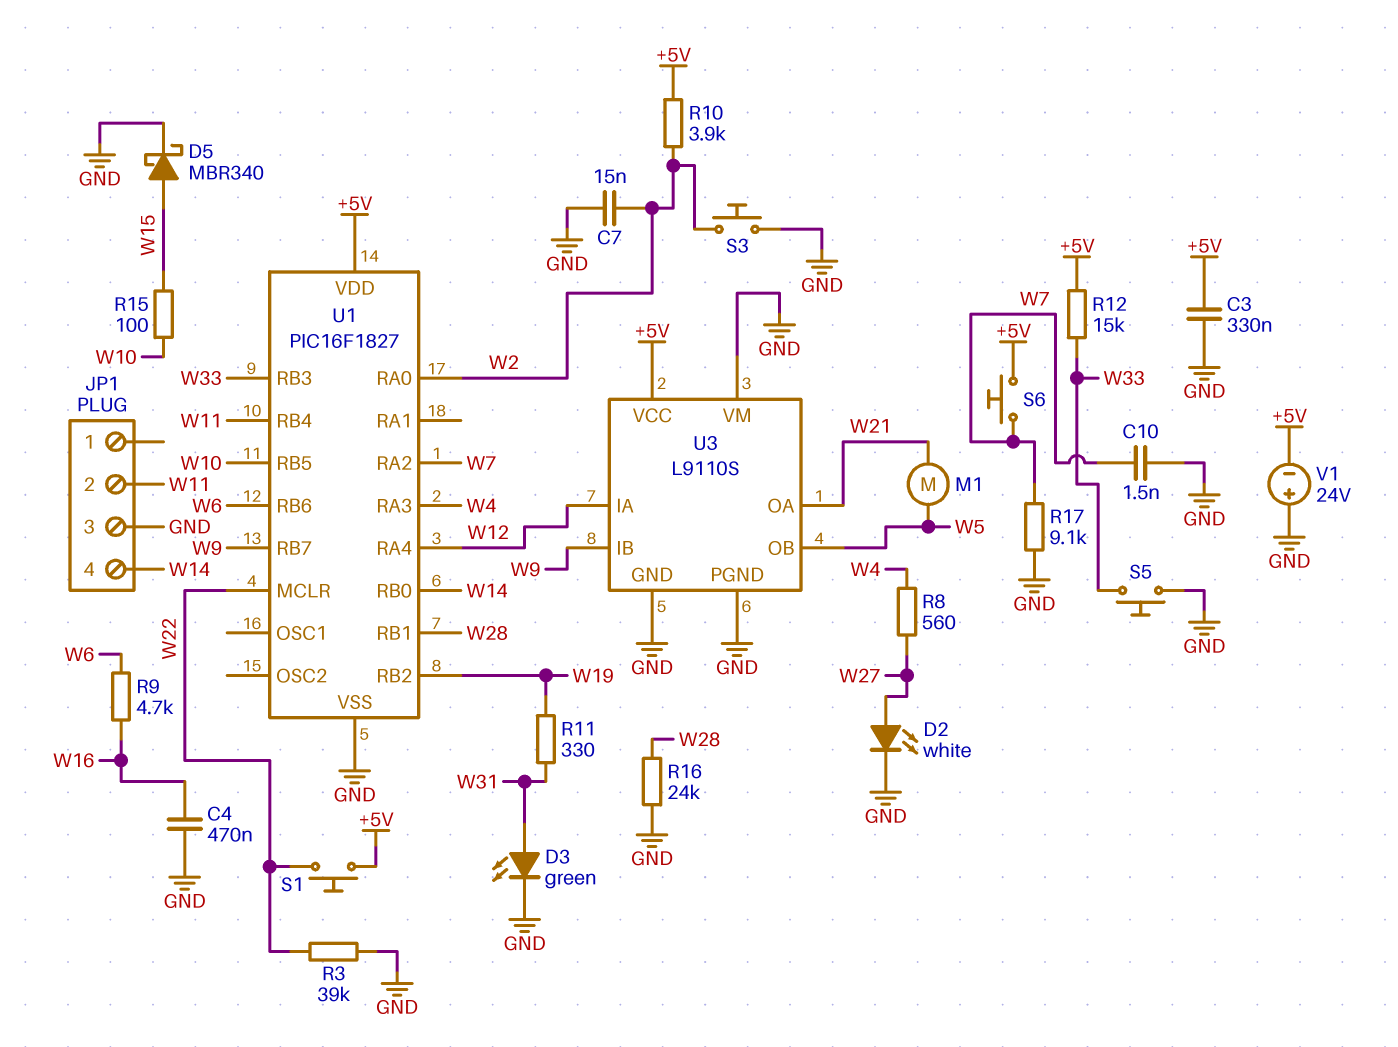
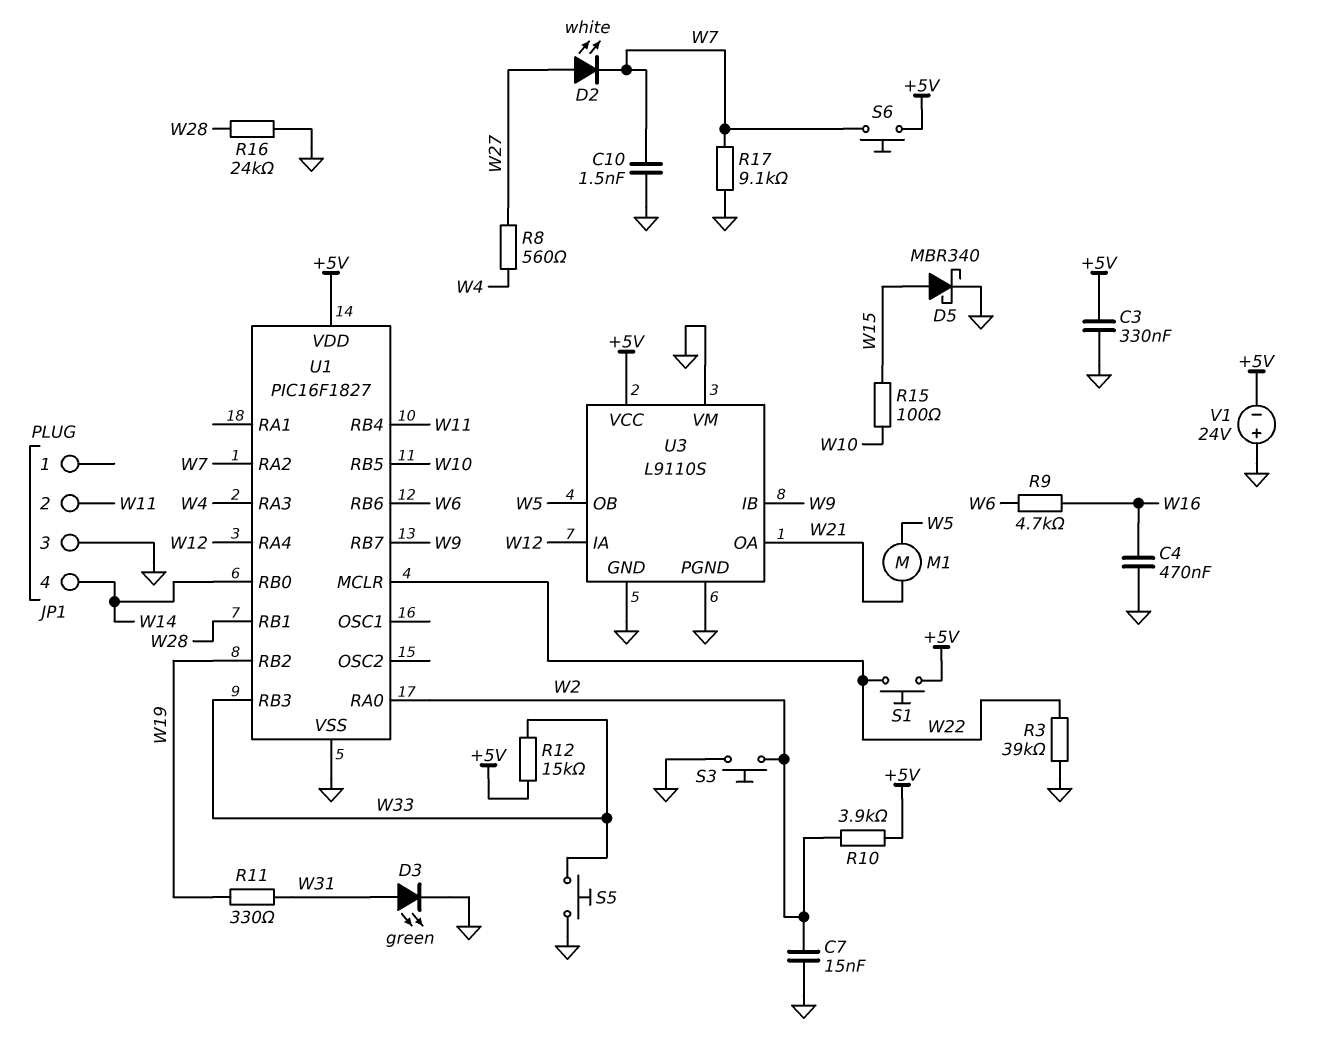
D2: LED white (A W27, K GND) -> LED white (A W27, K W7)

